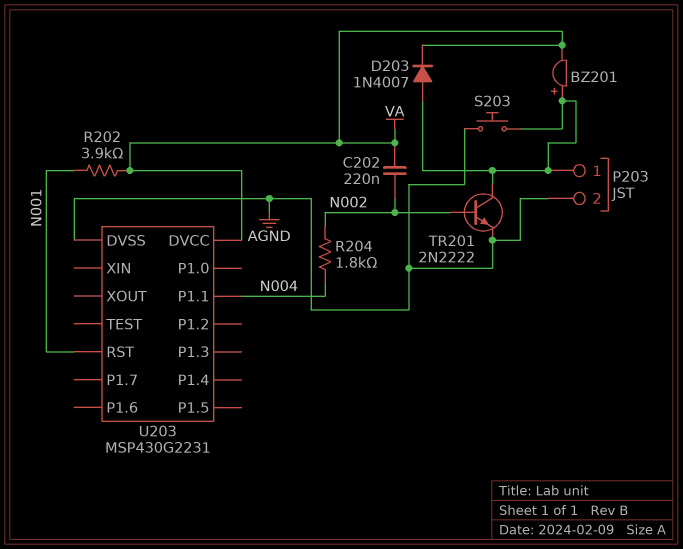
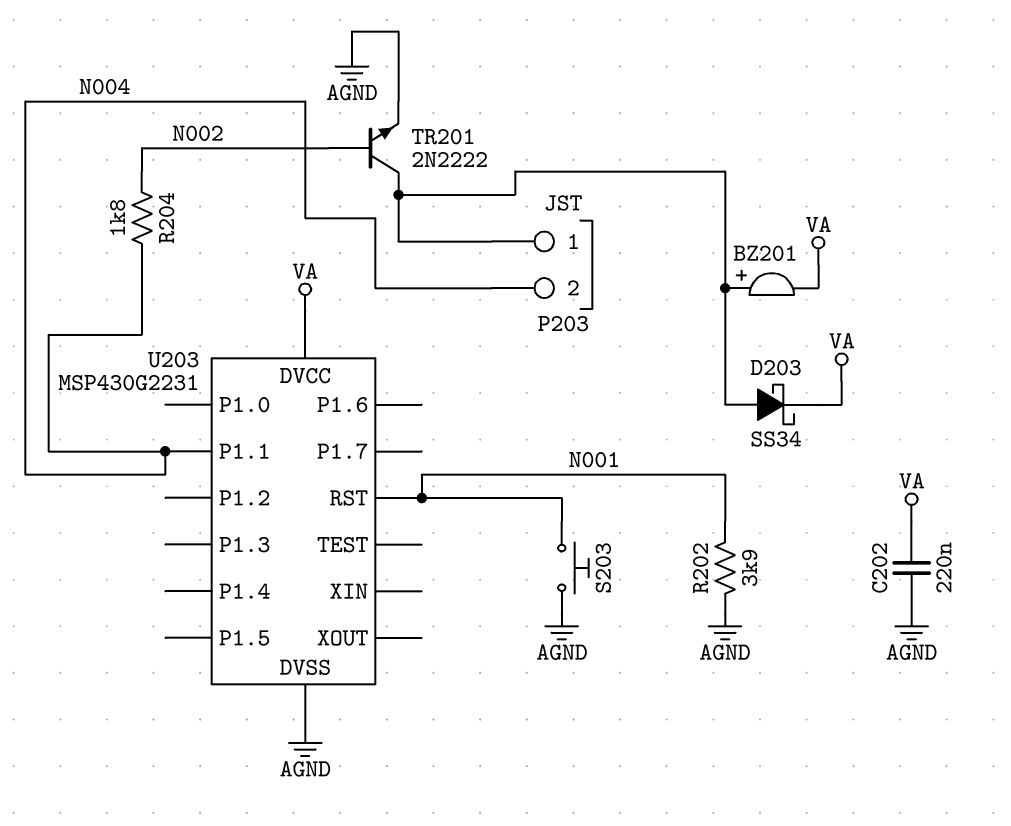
C202: 220nF (N002, VA) -> 220nF (AGND, VA)
D203: diode 1N4007 (A P203/1, K VA) -> schottky SS34 (A P203/1, K VA)
P203 pin 2: AGND -> N004
R202: 3.9k (N001, VA) -> 3.9k (AGND, N001)
S203: button (AGND, P203/1) -> button (AGND, N001)

